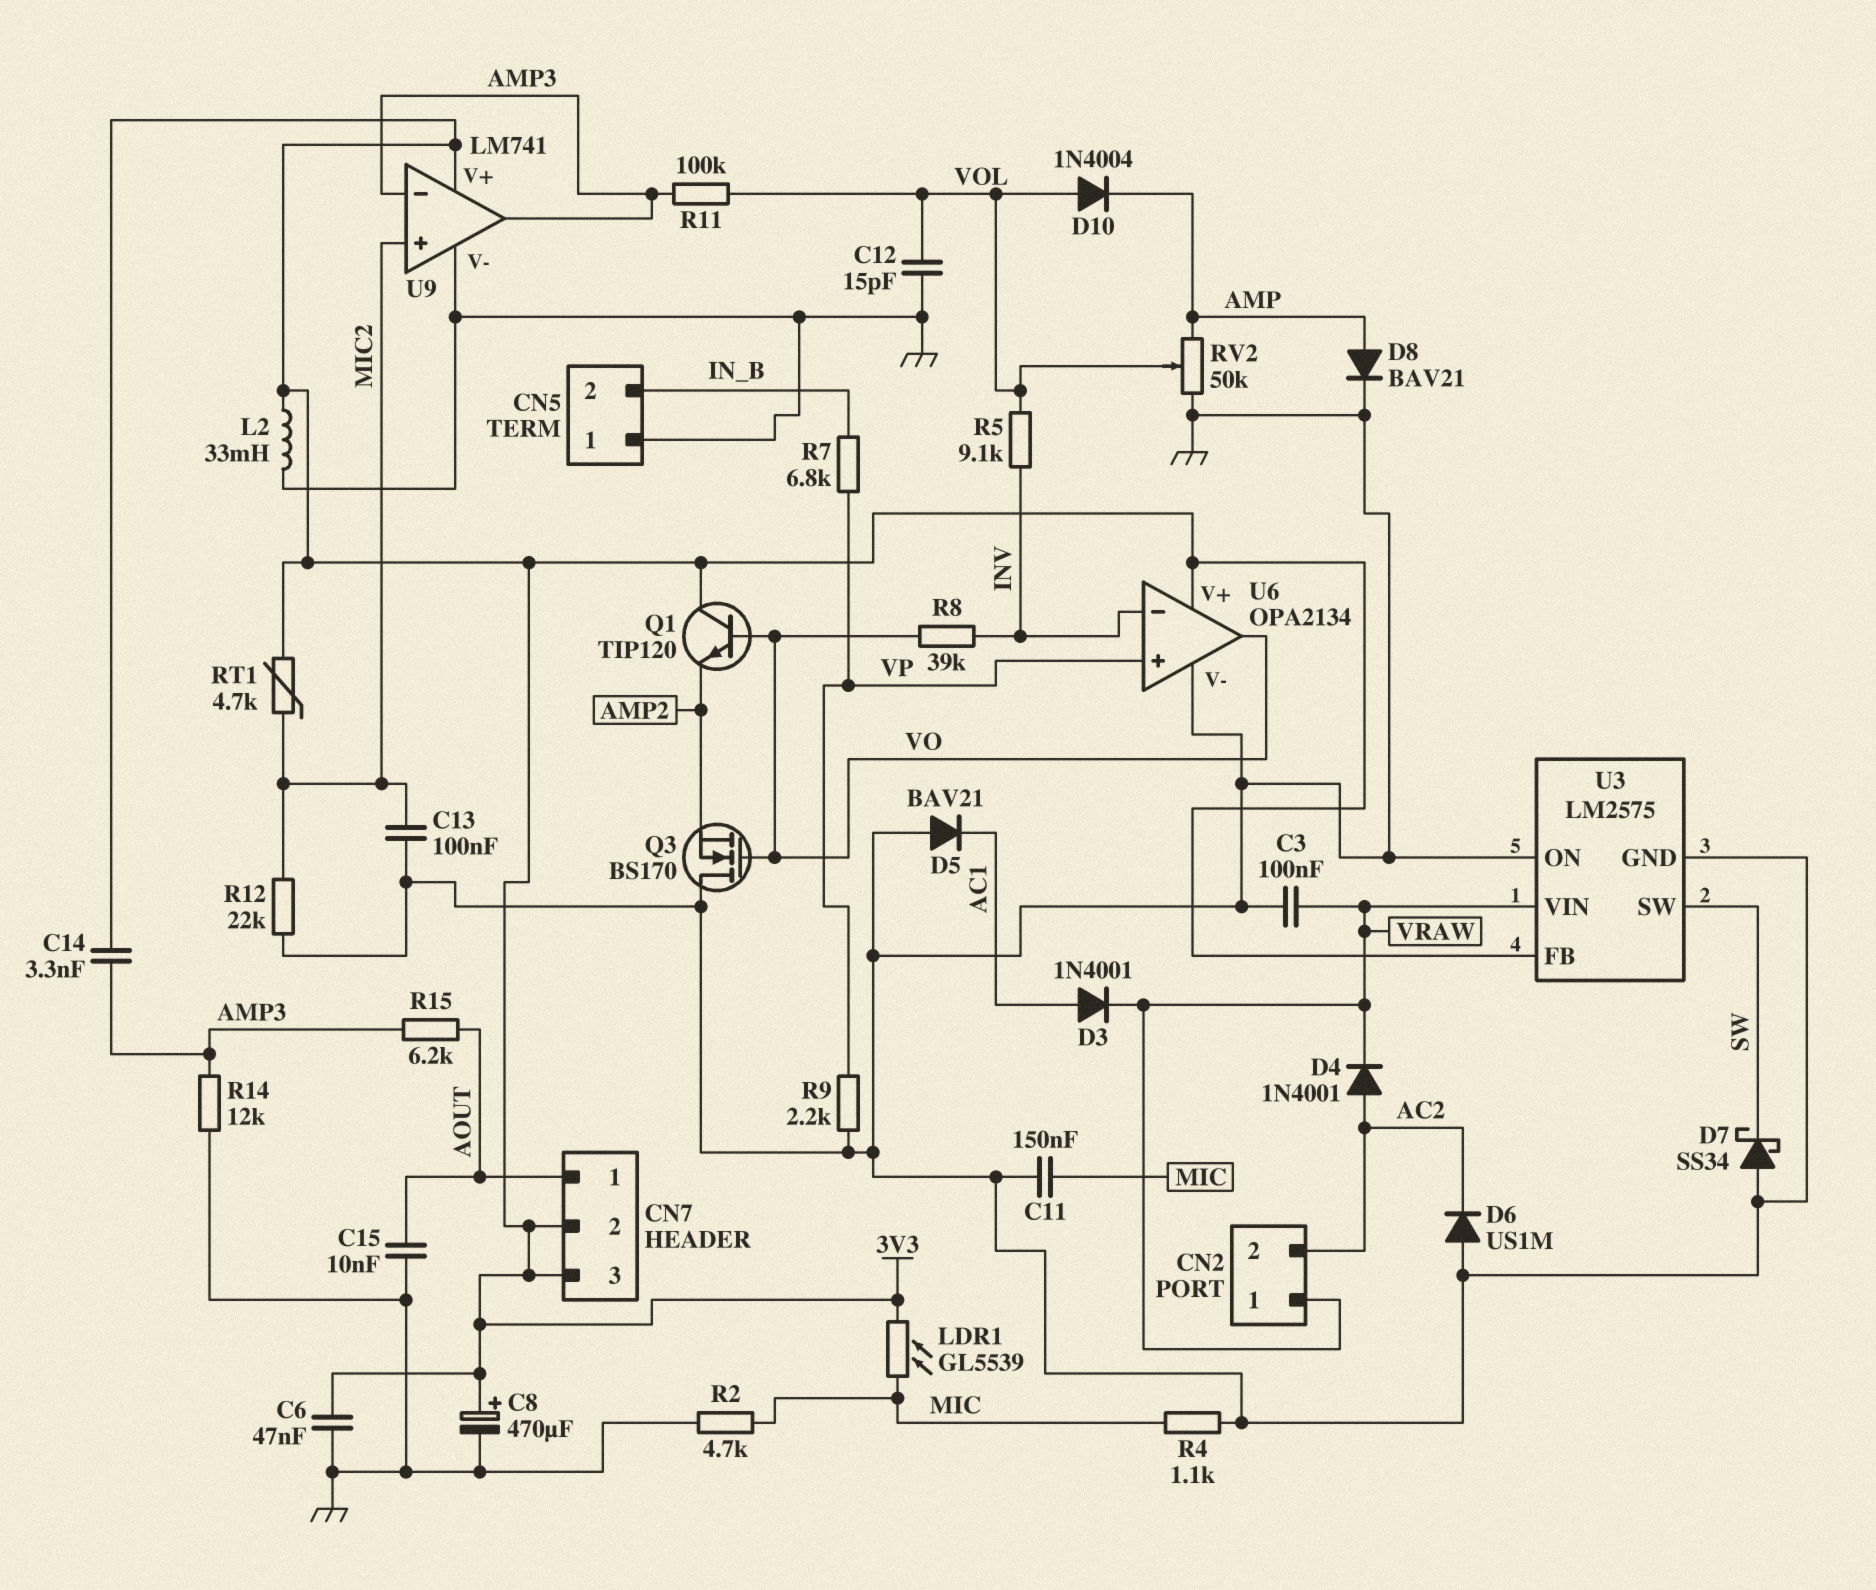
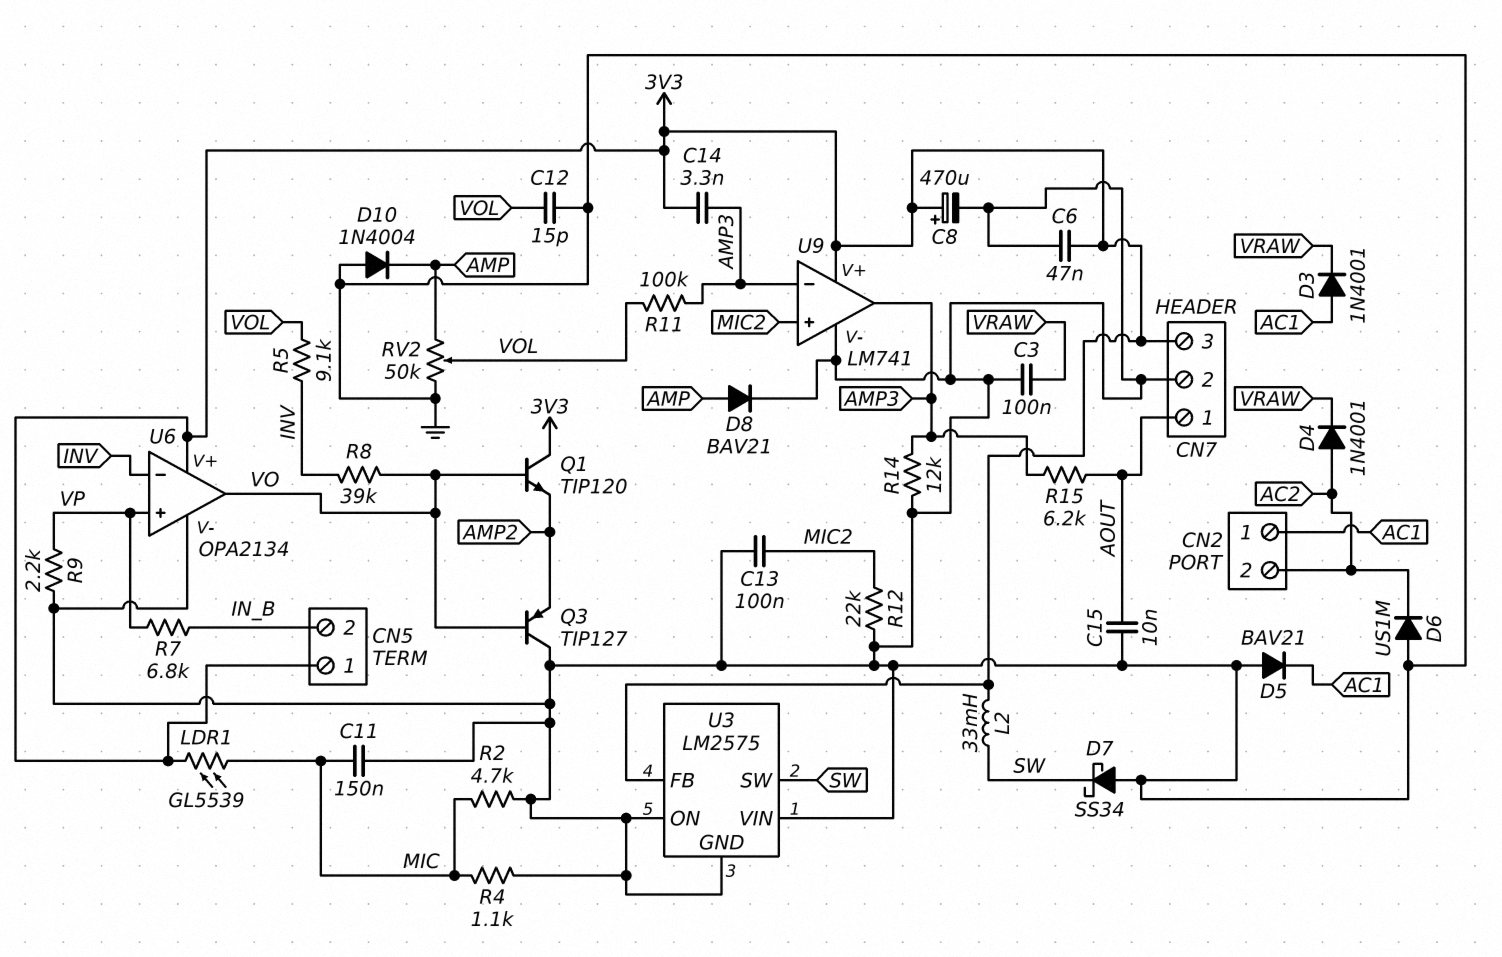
CN2 pin 1: VRAW -> AC1
CN5 pin 1: GND -> 3V3
CN7 pin 2: 3V3 -> GND
D10: diode 1N4004 (A VOL, K AMP) -> diode 1N4004 (A GND, K AMP)
L2: 33mH (3V3, GND) -> 33mH (3V3, SW)
Q3: NMOS BS170 (G VO, D GND, S AMP2) -> PNP TIP127 (B VO, C GND, E AMP2)
RT1: 4.7k (3V3, MIC2) -> none
U3 pin VIN: VRAW -> GND

